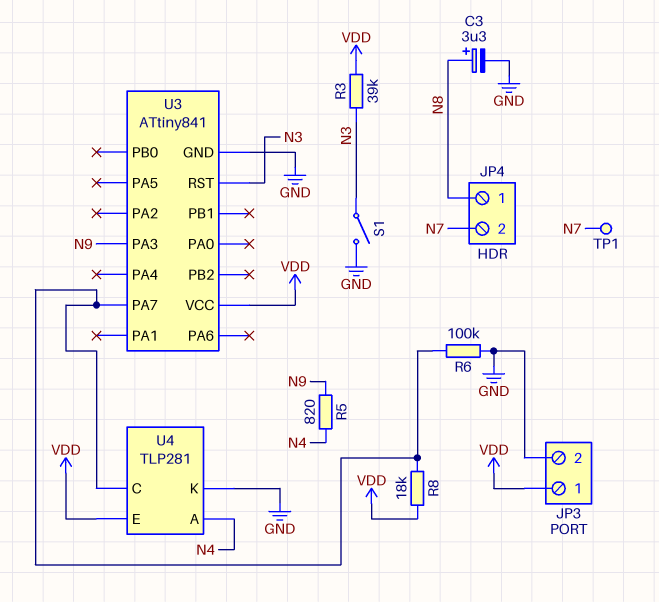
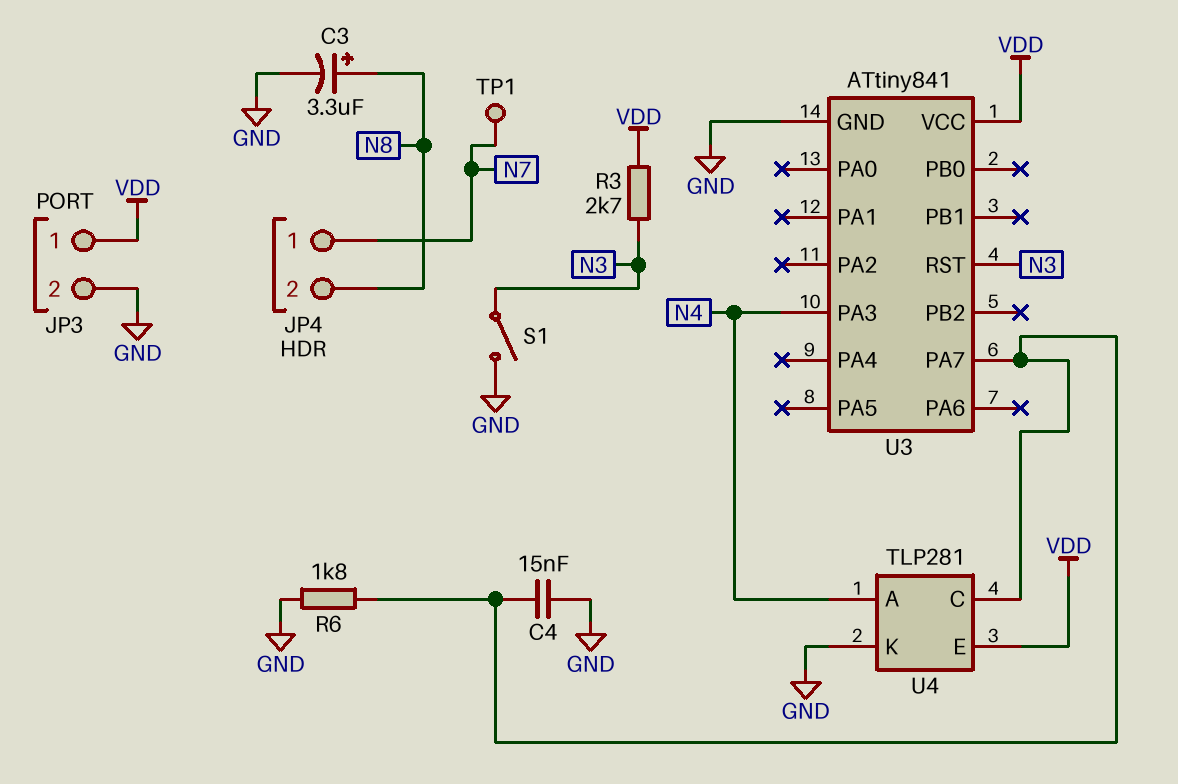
C4: none -> 15nF (GND, U3/PA7)
JP4 pin 1: N8 -> N7
JP4 pin 2: N7 -> N8
R3: 39k (N3, VDD) -> 2.7k (N3, VDD)
R5: 820 (N4, N9) -> none
R6: 100k (GND, U3/PA7) -> 1.8k (GND, U3/PA7)
R8: 18k (U3/PA7, VDD) -> none
U3 pin PA3: N9 -> N4

